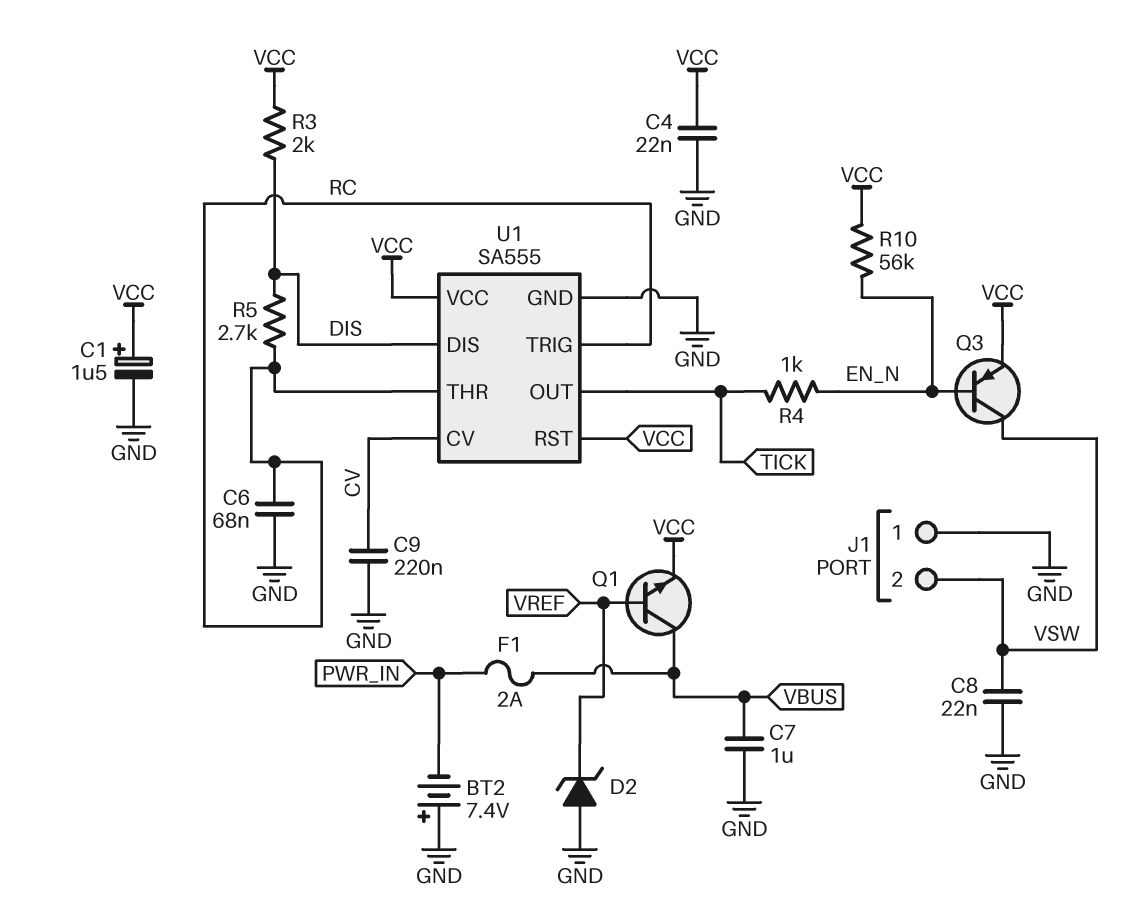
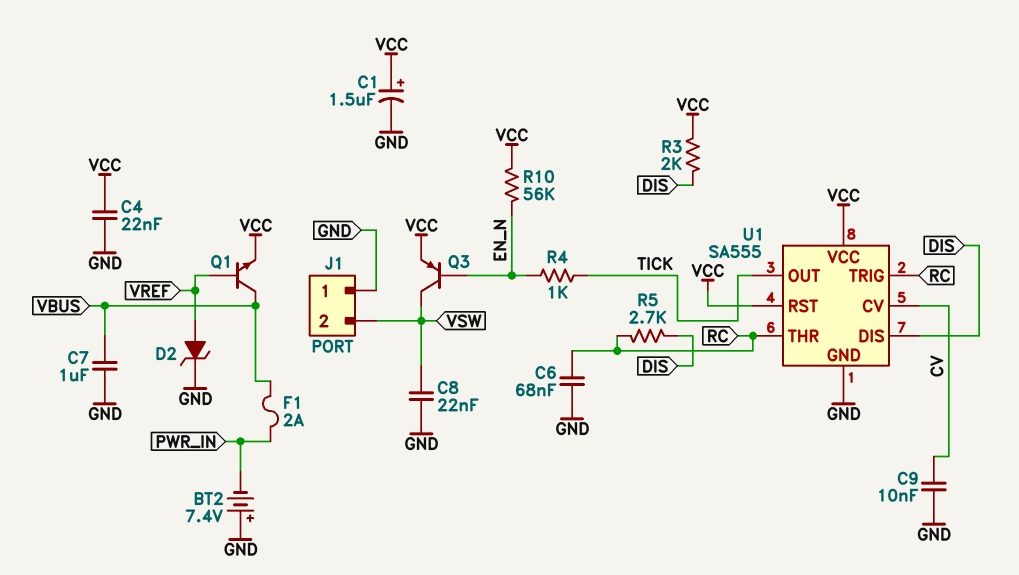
C9: 220nF (CV, GND) -> 10nF (CV, GND)
D2: zener (A GND, K VREF) -> zener (A VREF, K GND)

